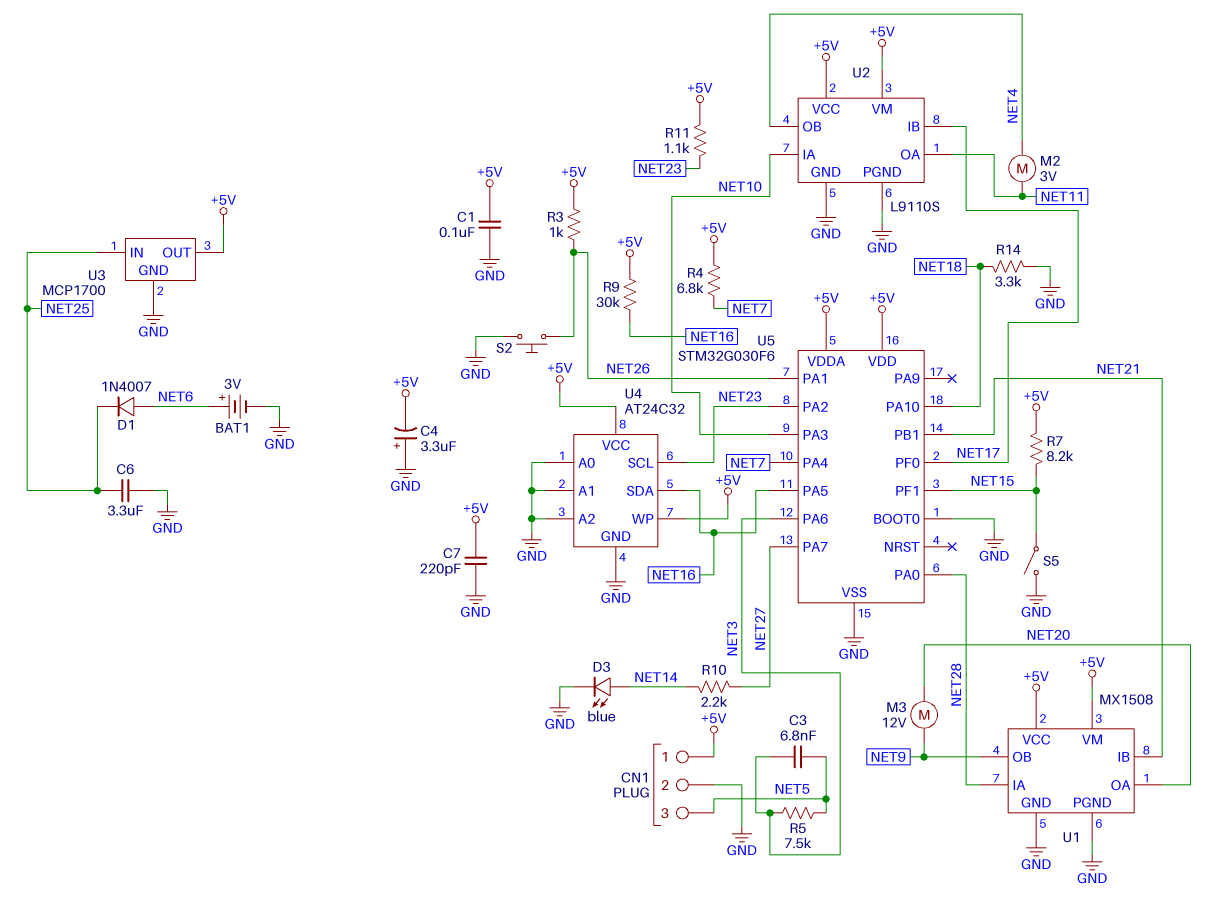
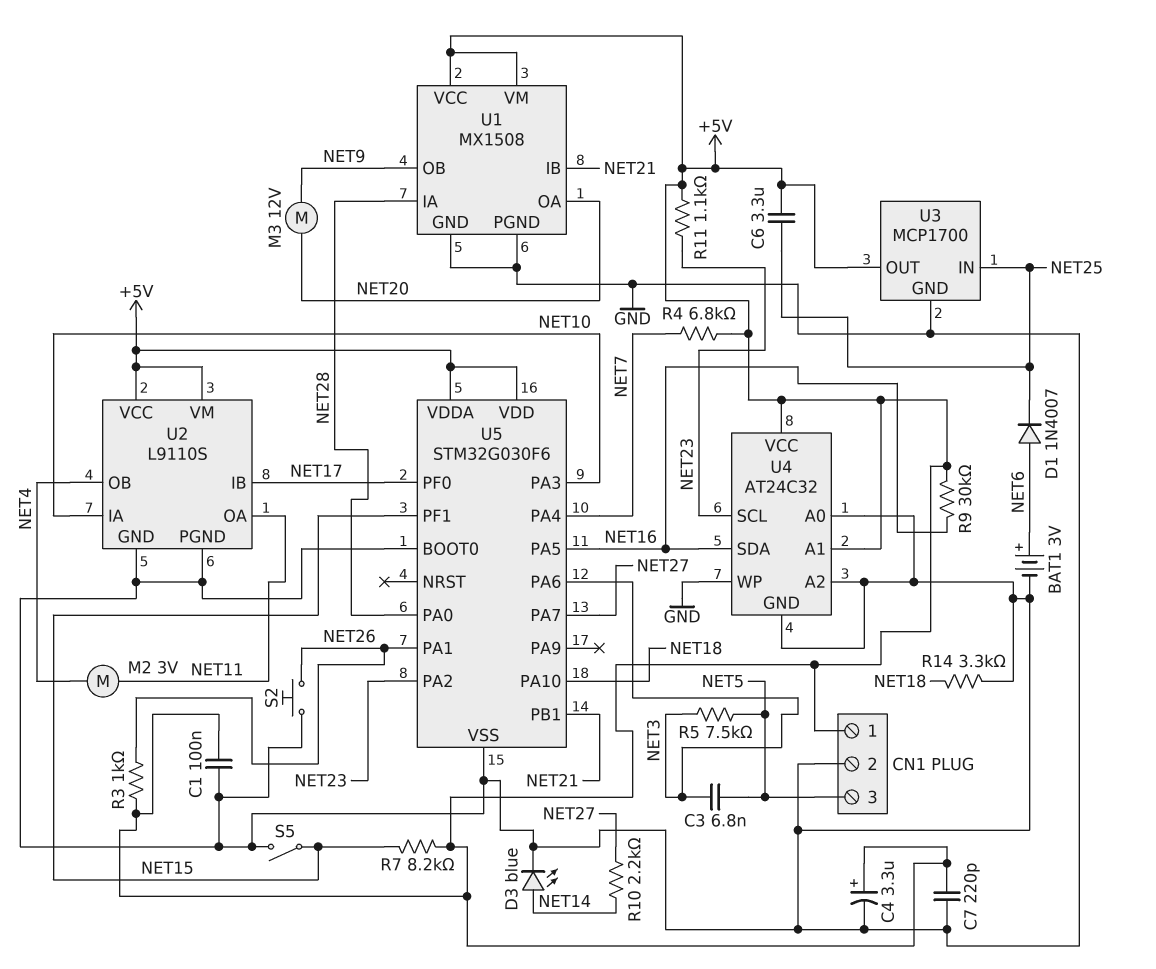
C4: 3.3uF (plus GND, minus +5V) -> 3.3uF (plus +5V, minus GND)
C6: 3.3uF (GND, NET25) -> 3.3uF (+5V, NET25)
U4 pin A1: GND -> +5V
U4 pin WP: +5V -> GND

